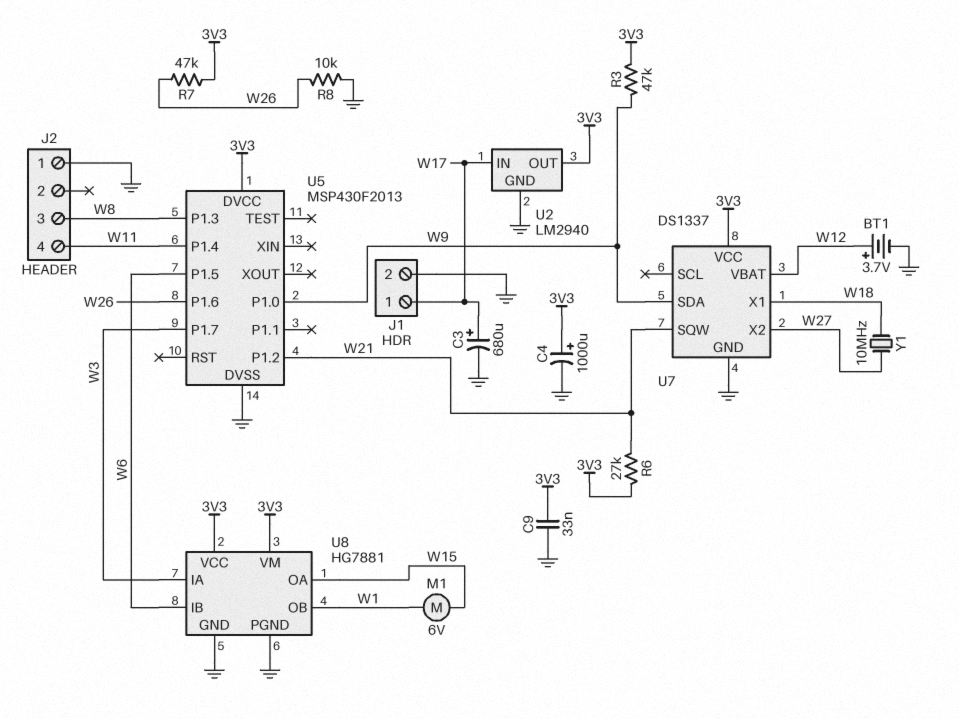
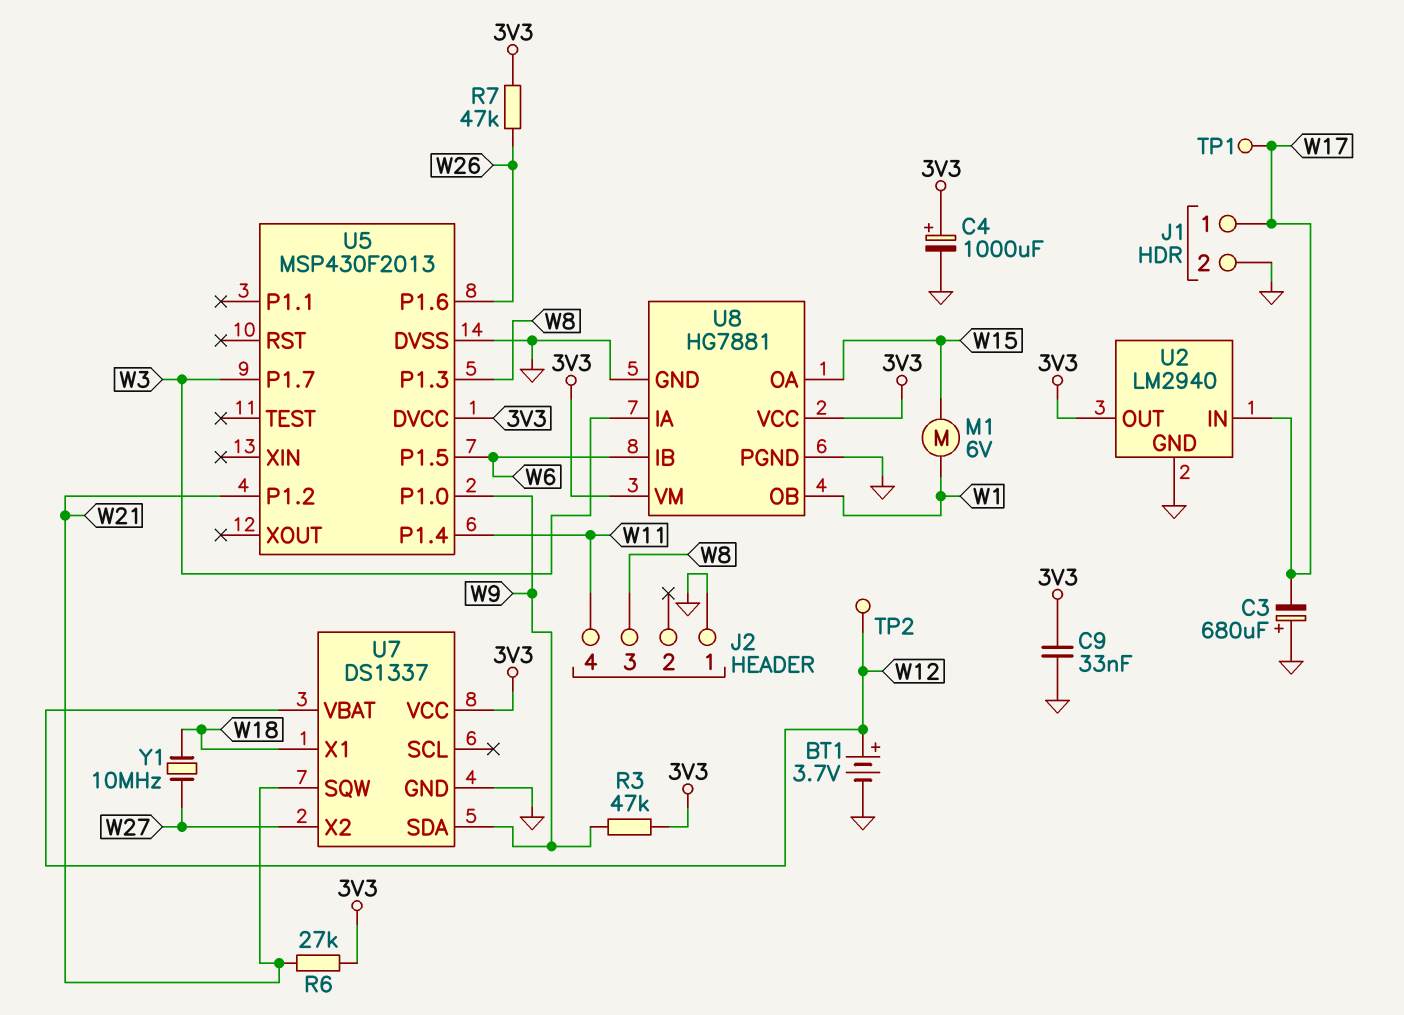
C3: 680uF (plus W17, minus GND) -> 680uF (plus GND, minus W17)
R8: 10k (GND, W26) -> none
TP1: none -> test point (W17)
TP2: none -> test point (W12)

